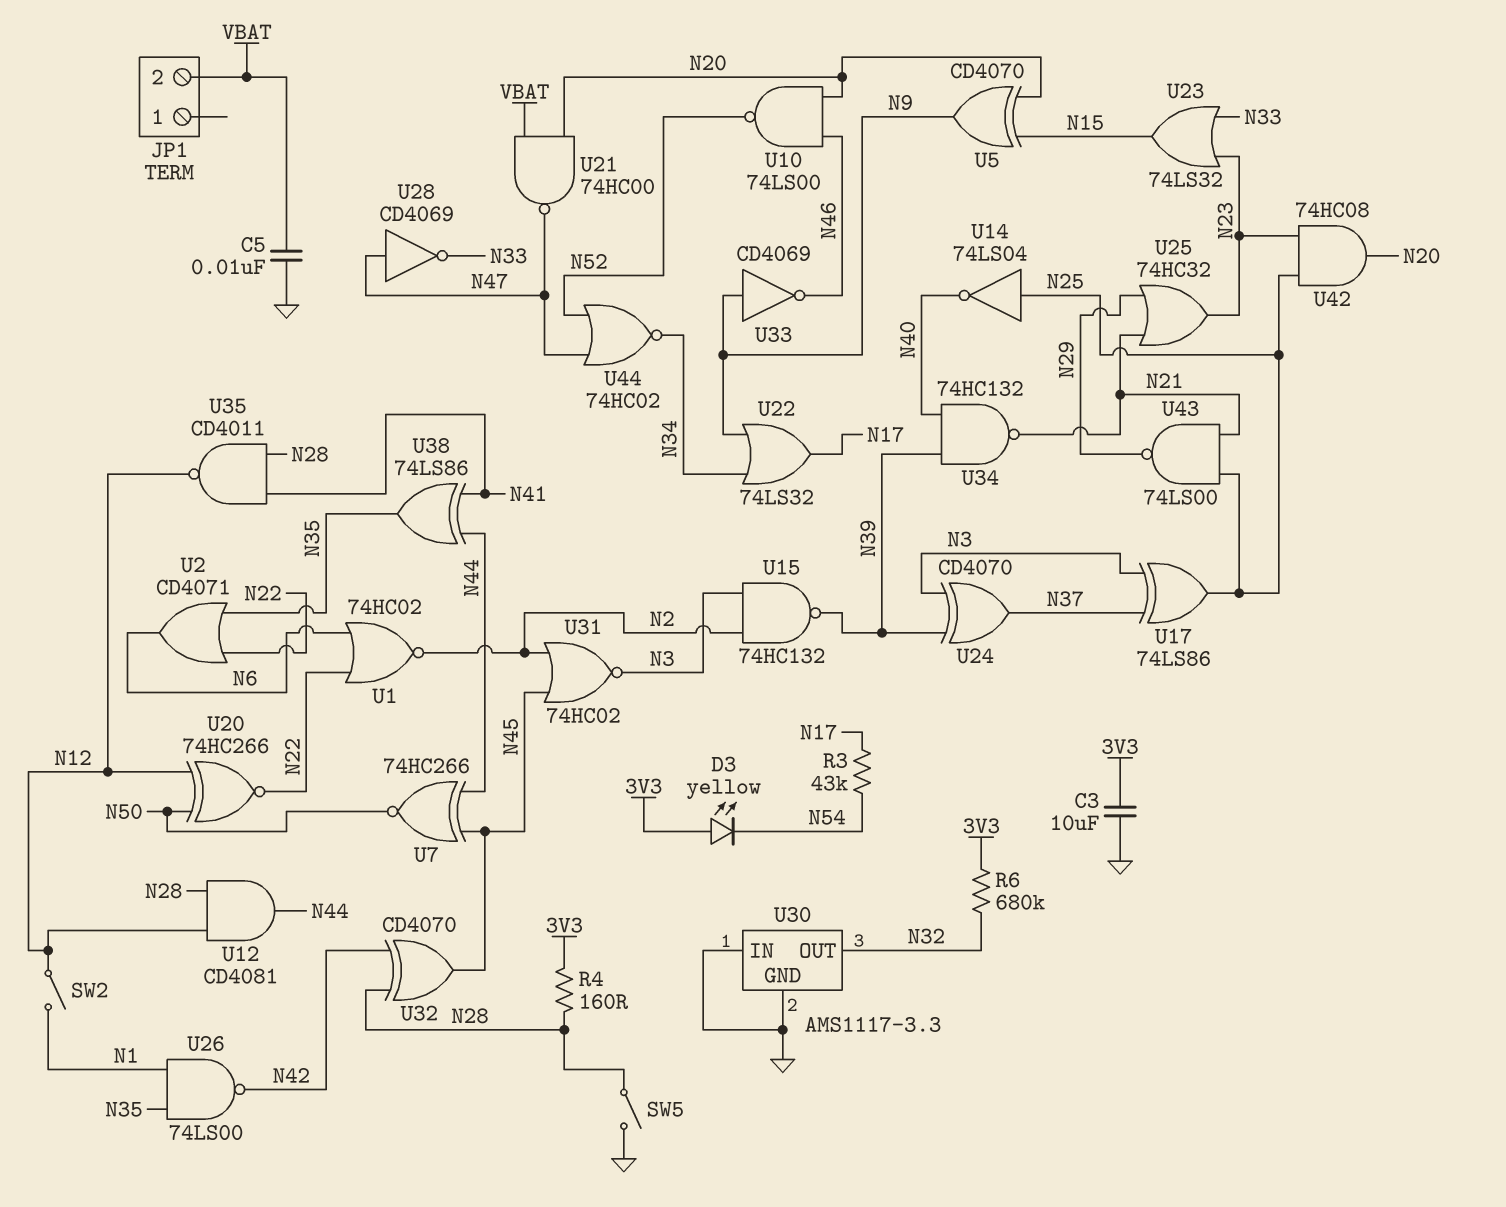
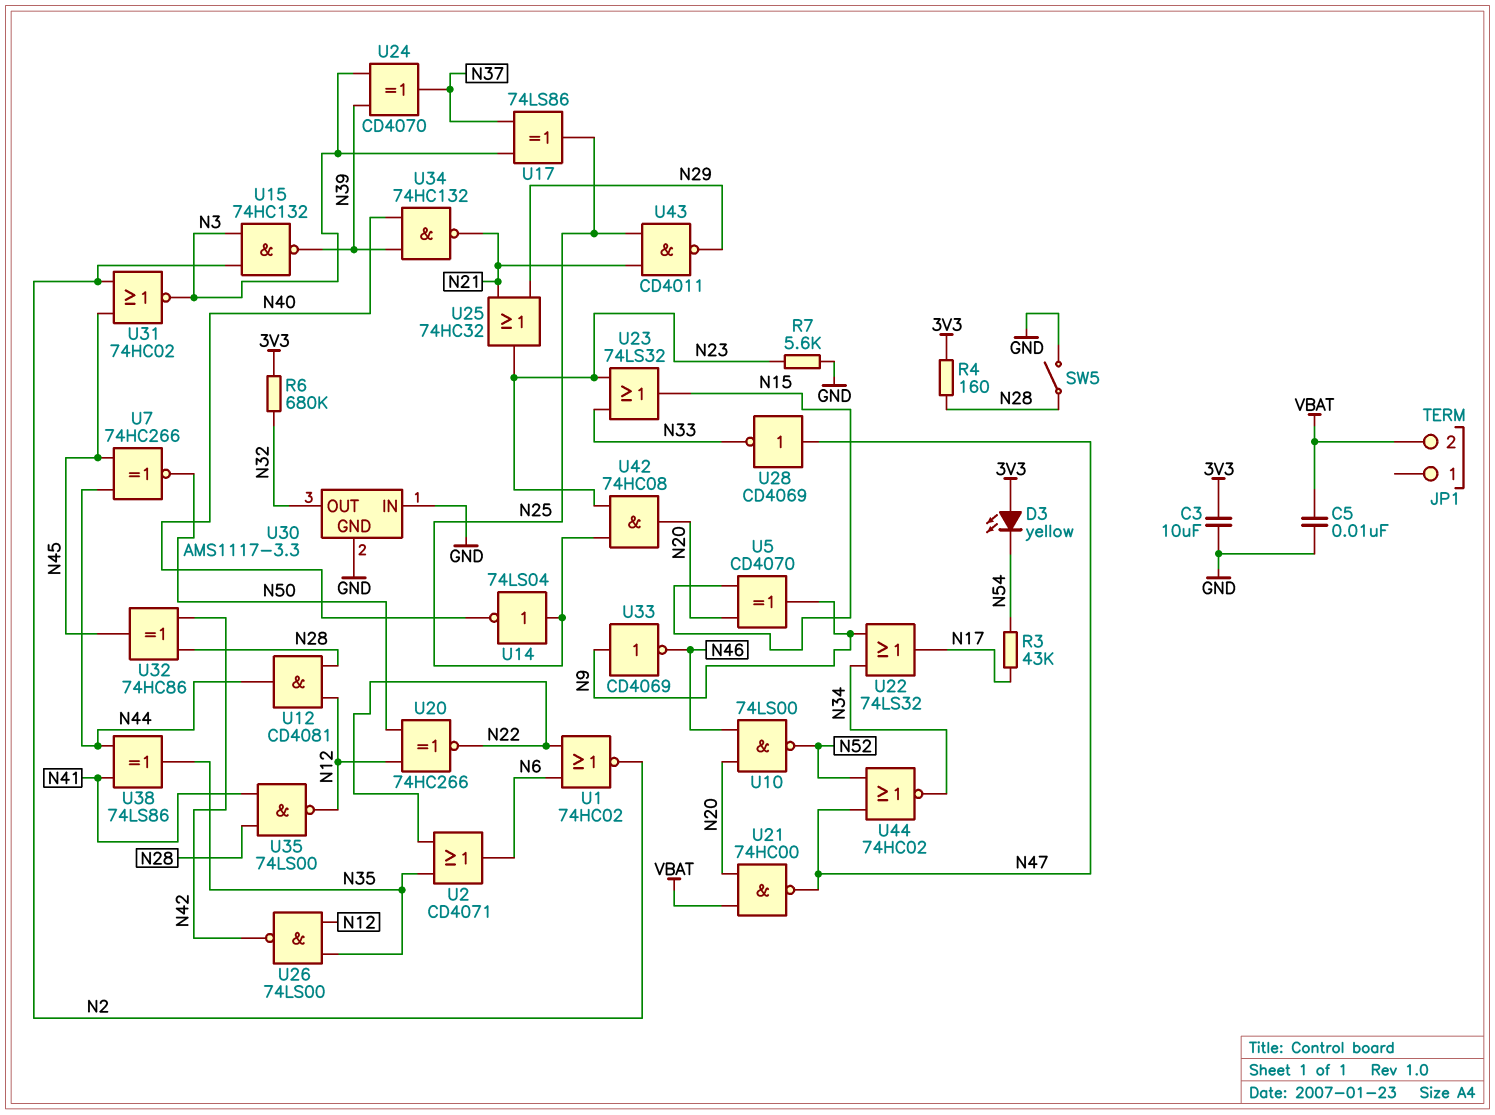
R7: none -> 5.6k (GND, N23)
SW2: switch (N1, N12) -> none
U26: NAND 74LS00 (in N1, in N35, out N42) -> NAND 74LS00 (in N12, in N35, out N42)
U32: XOR CD4070 (in N28, in N42, out N45) -> XOR 74HC86 (in N28, in N42, out N45)
U35: NAND CD4011 (in N28, in N41, out N12) -> NAND 74LS00 (in N28, in N41, out N12)
U43: NAND 74LS00 (in N21, in N25, out N29) -> NAND CD4011 (in N21, in N25, out N29)

